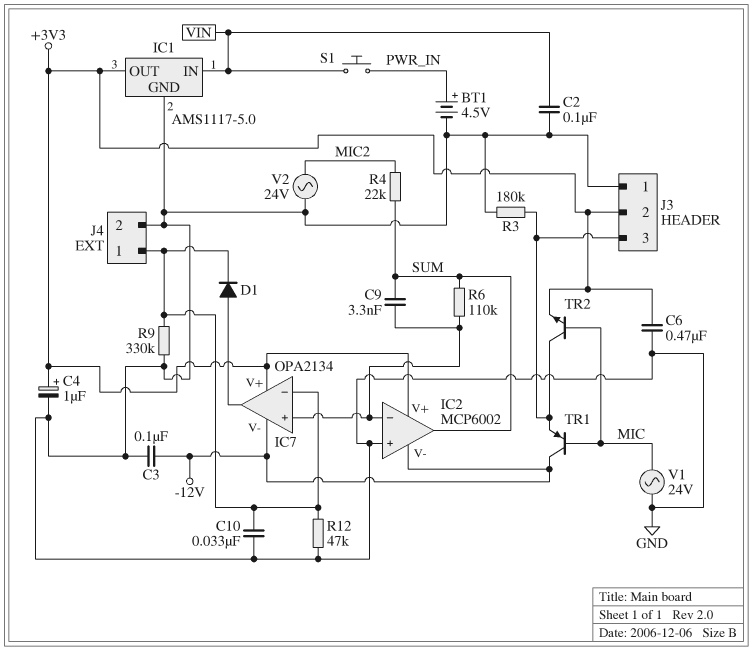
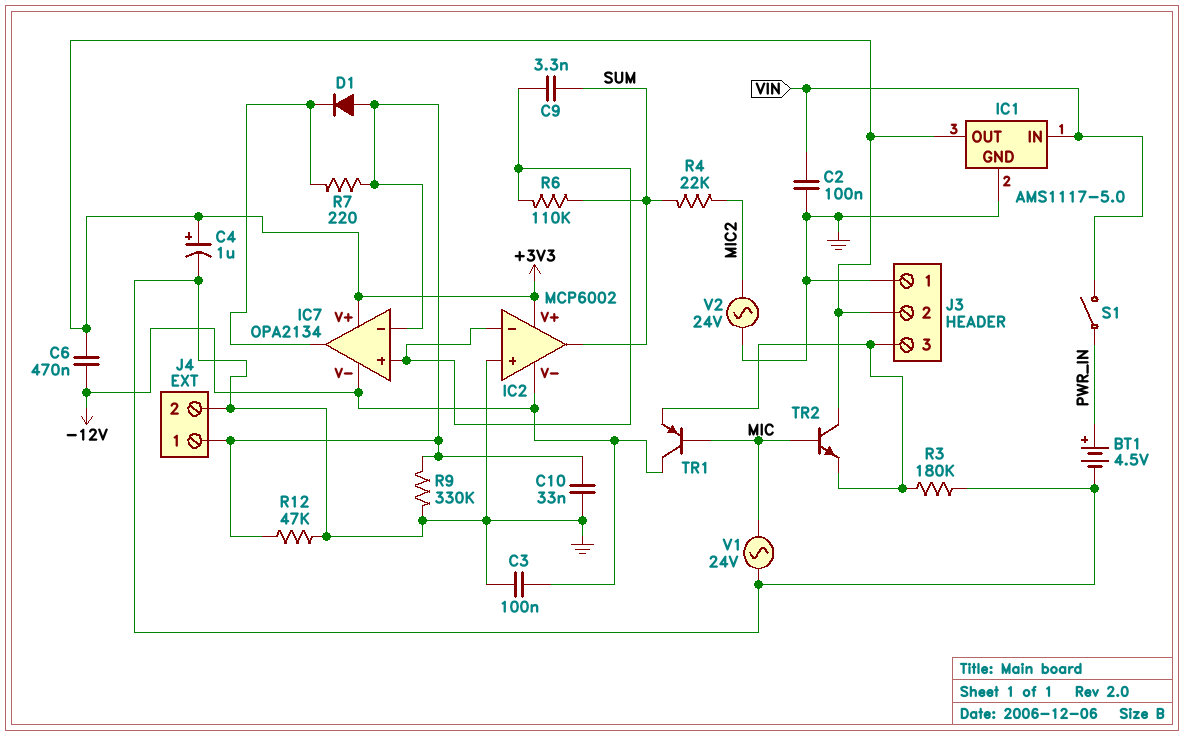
C6: 470nF (+3V3, GND) -> 470nF (+3V3, -12V)
D1: diode (A IC7/out, K IC7/in-) -> diode (A IC7/in-, K IC7/out)
R7: none -> 220 (IC7/in-, IC7/out)
S1: button (PWR_IN, VIN) -> switch (PWR_IN, VIN)
TR2: NPN (B MIC, C J3/3, E +3V3) -> NPN (B MIC, C +3V3, E J3/3)

